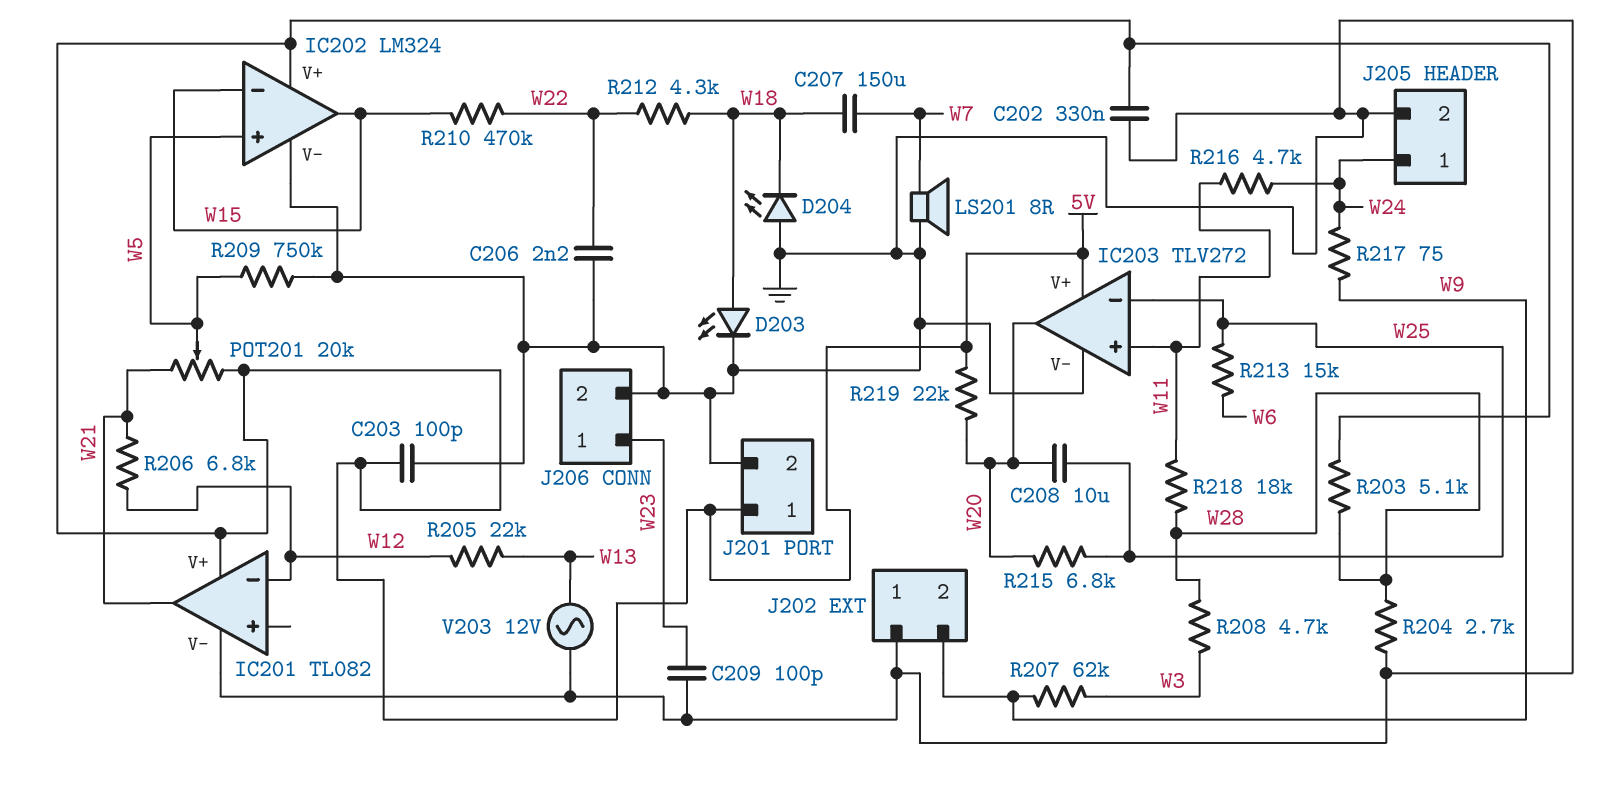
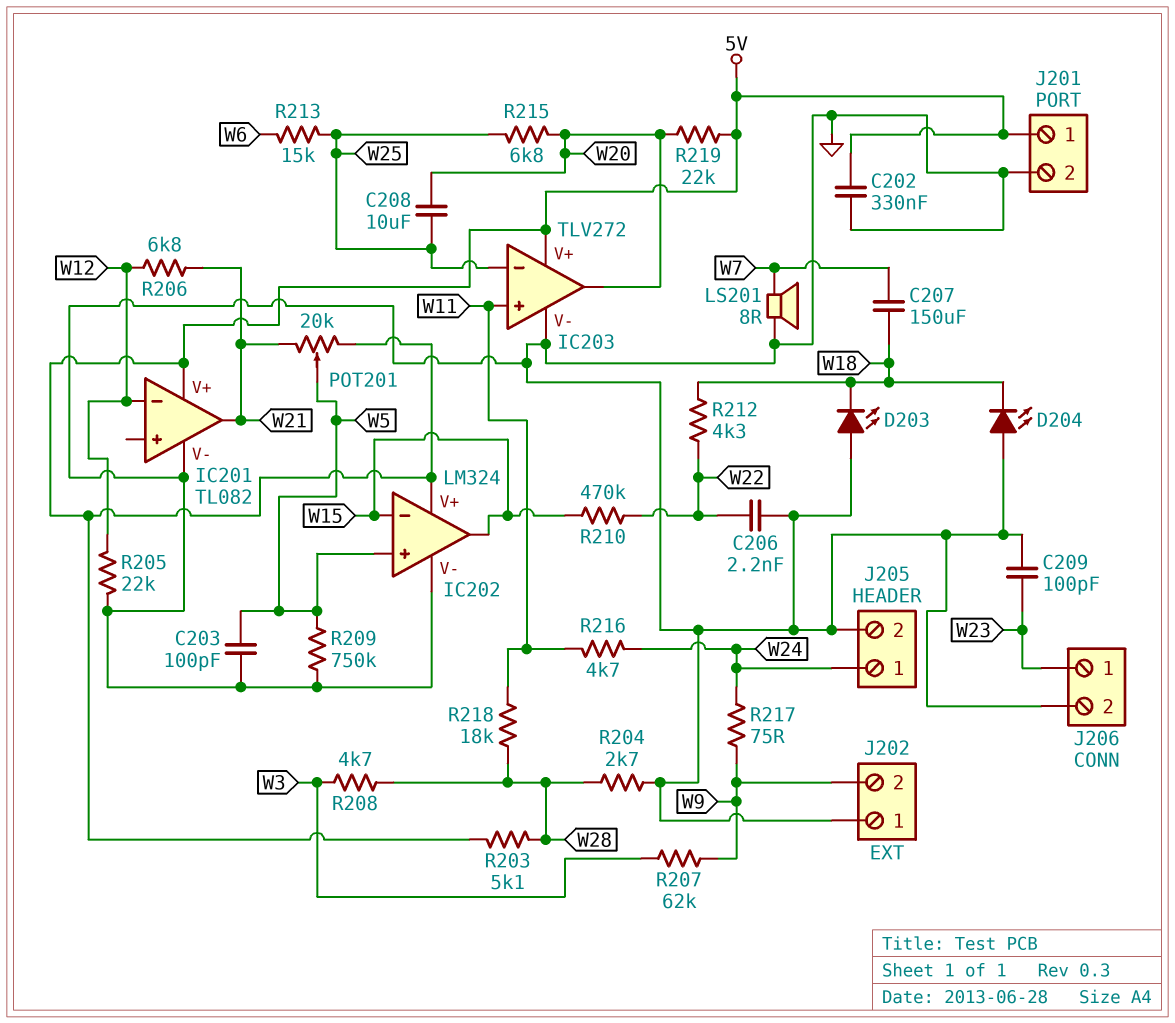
C203: 100pF (5V, GND) -> 100pF (GND, W5)
D203: LED (A W18, K GND) -> LED (A GND, K W18)
R205: 22k (W12, W13) -> 22k (GND, W12)
V203: AC 12V (GND, W13) -> none

